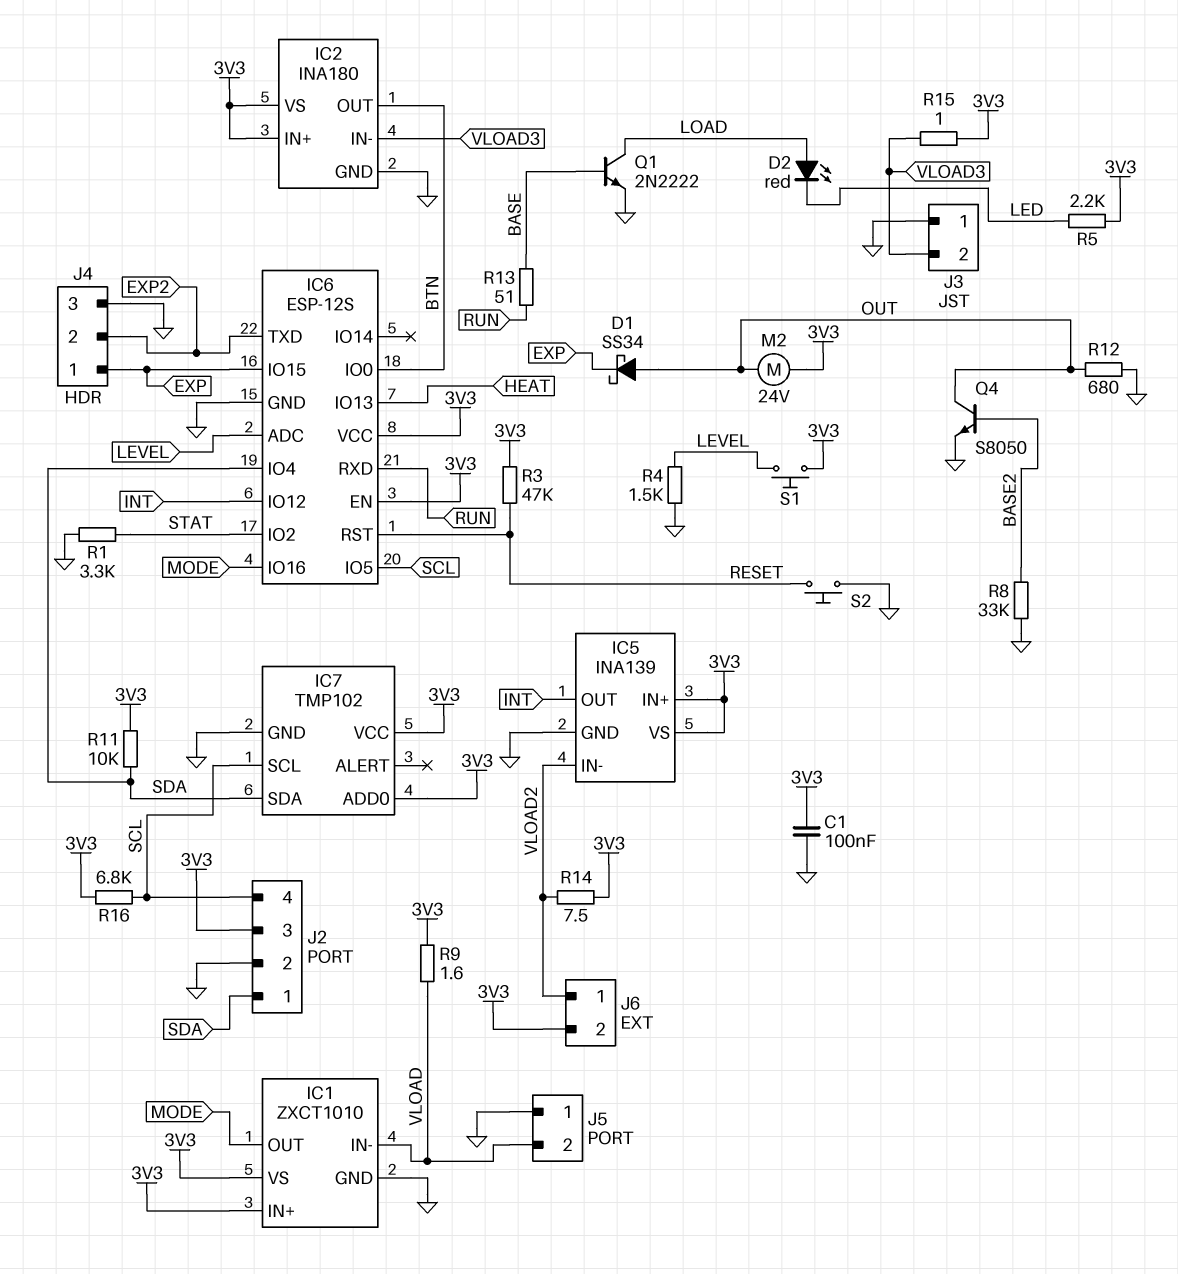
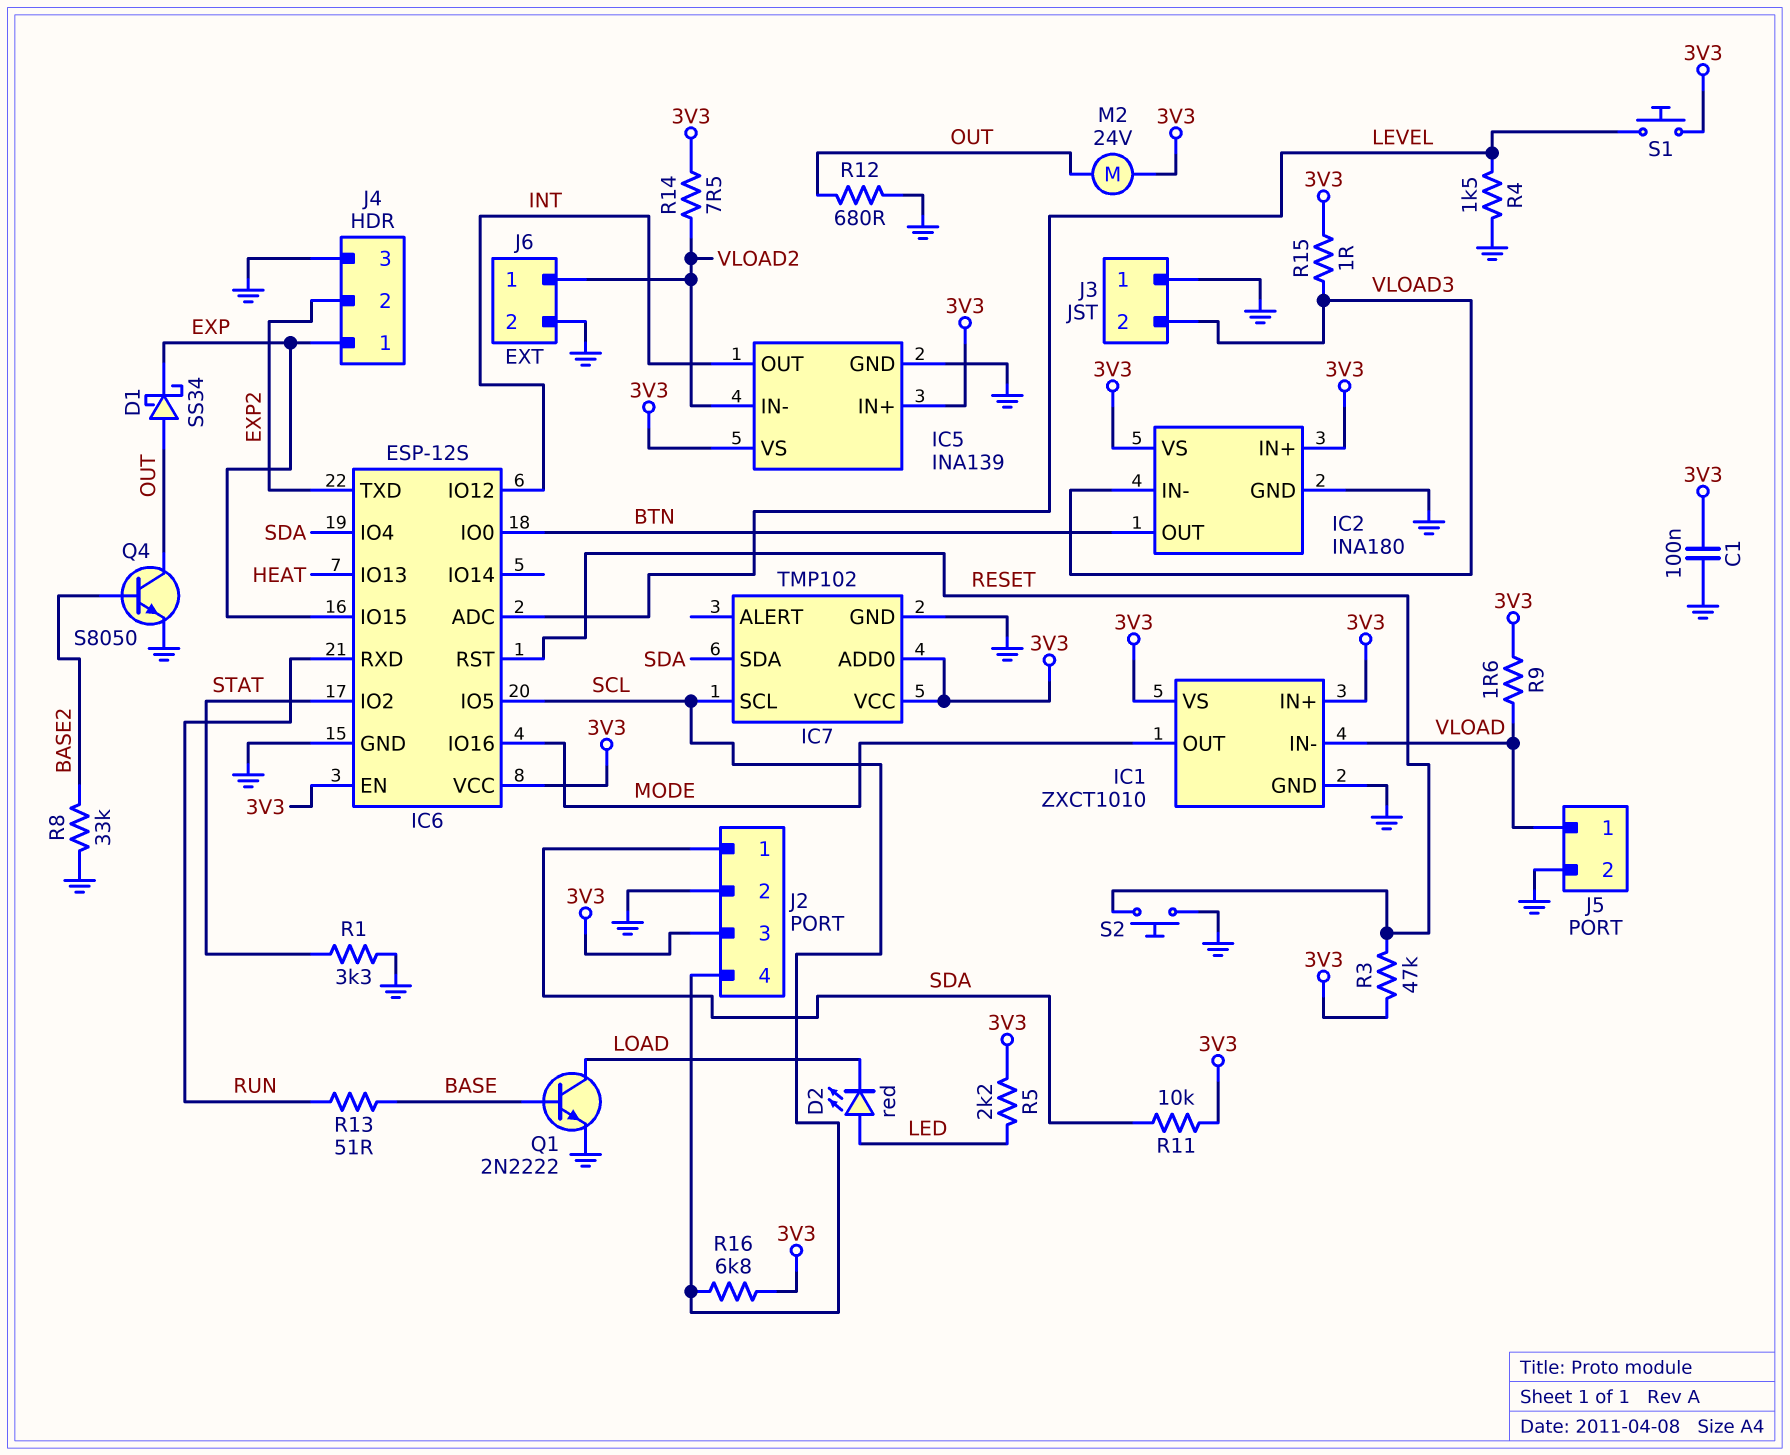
D2: LED red (A LOAD, K LED) -> LED red (A LED, K LOAD)
J5 pin 1: GND -> VLOAD
J5 pin 2: VLOAD -> GND
J6 pin 2: 3V3 -> GND

